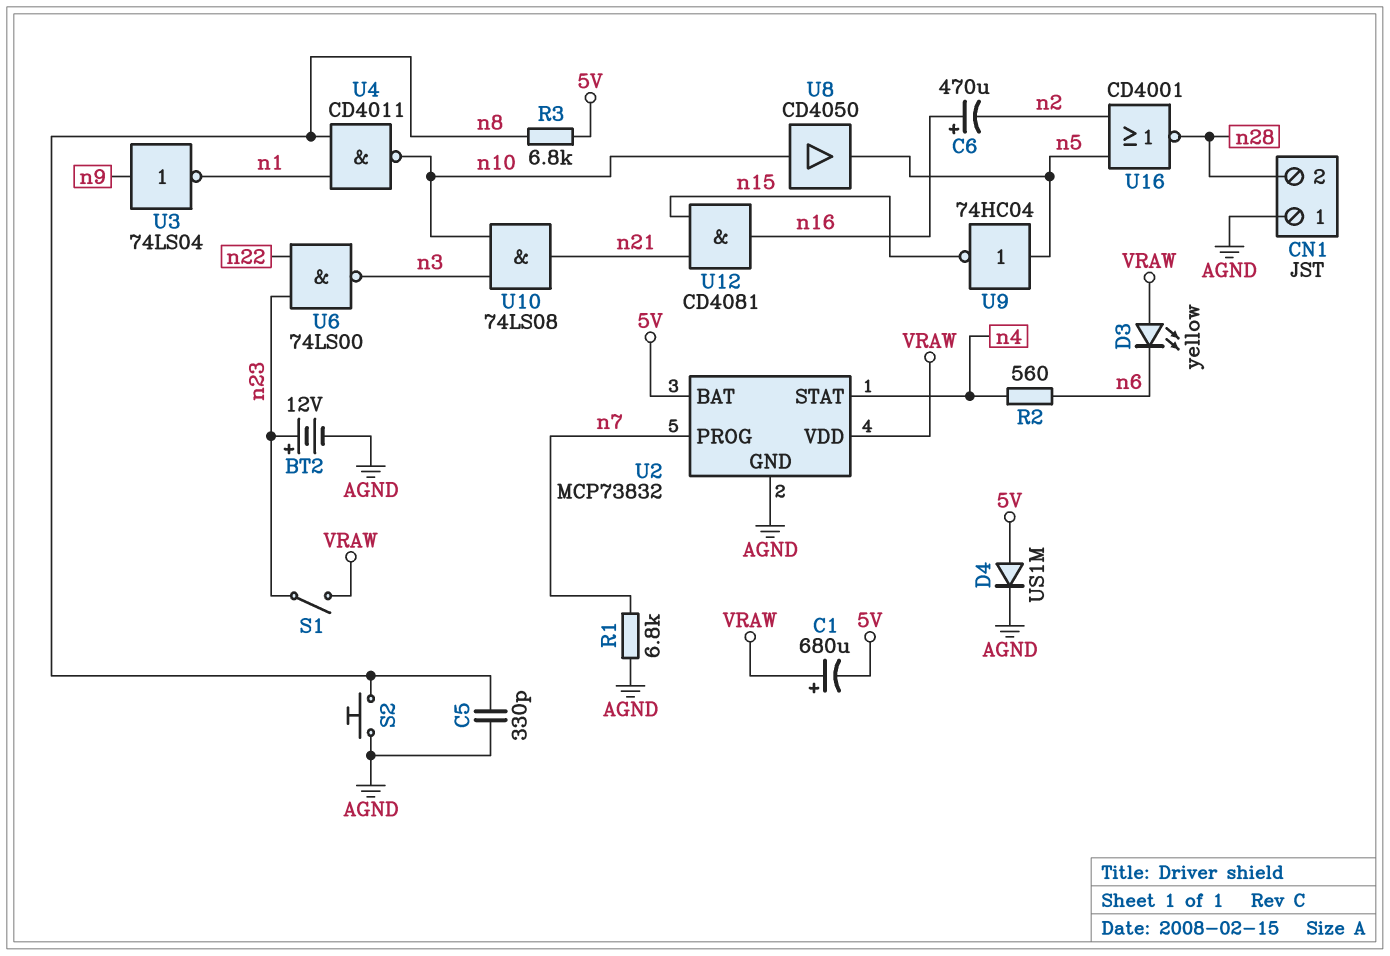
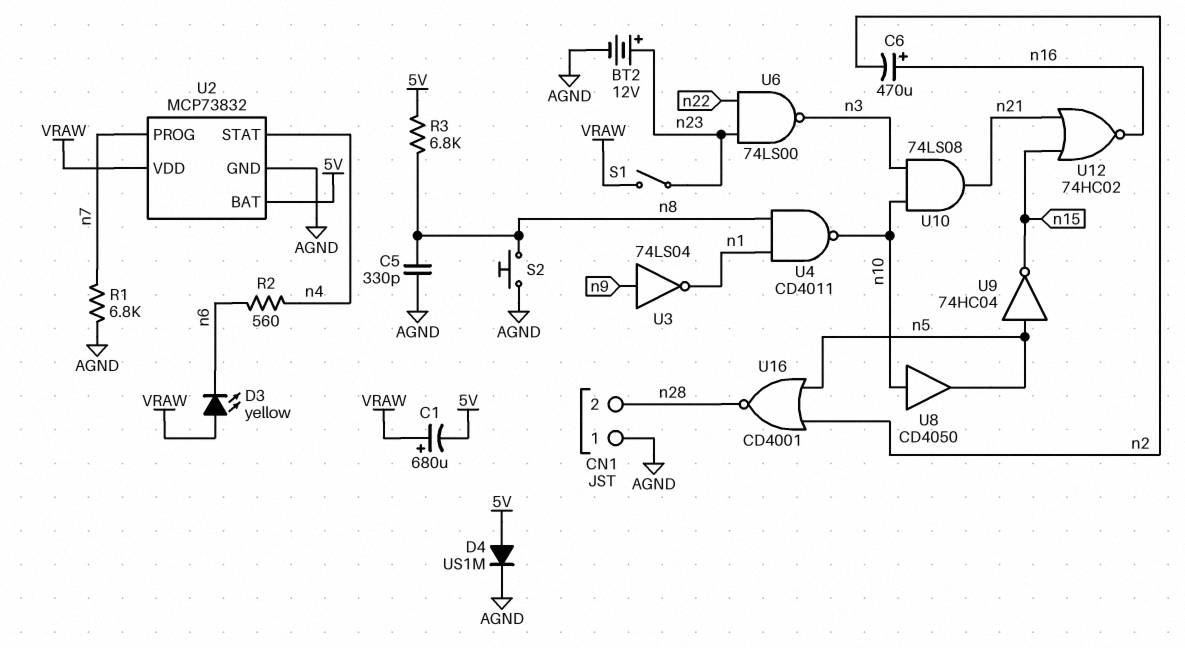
U12: AND CD4081 (in n15, in n21, out n16) -> NOR 74HC02 (in n15, in n21, out n16)

